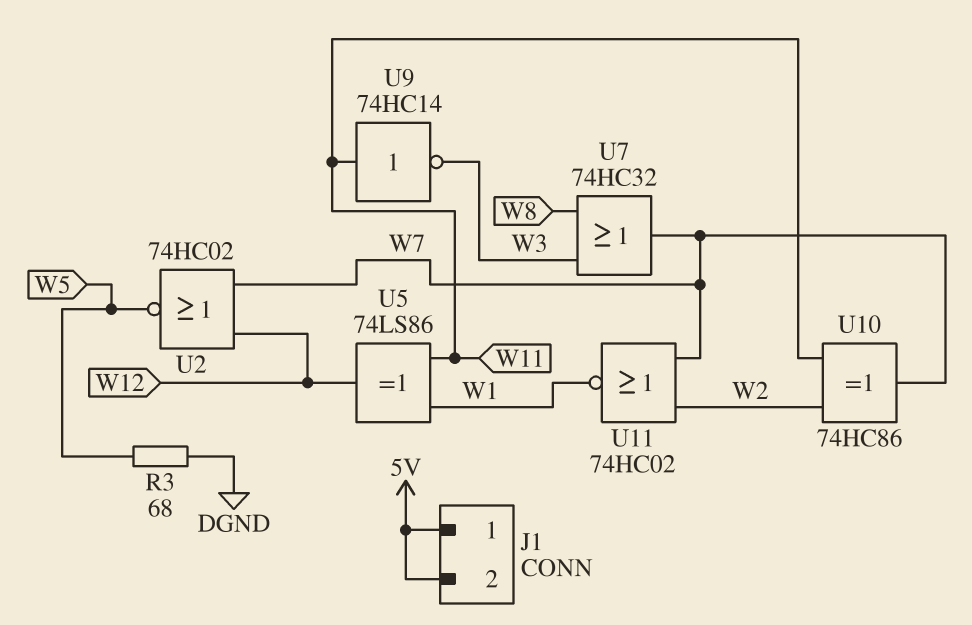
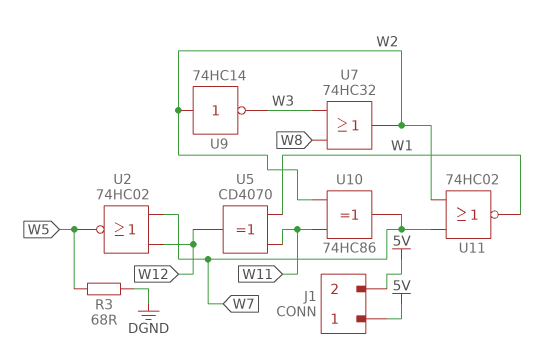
U5: XOR 74LS86 (in W1, in W11, out W12) -> XOR CD4070 (in W1, in W11, out W12)
U7: OR 74HC32 (in W3, in W8, out W7) -> OR 74HC32 (in W3, in W8, out W2)
U9: NOT 74HC14 (in W11, out W3) -> NOT 74HC14 (in W2, out W3)

